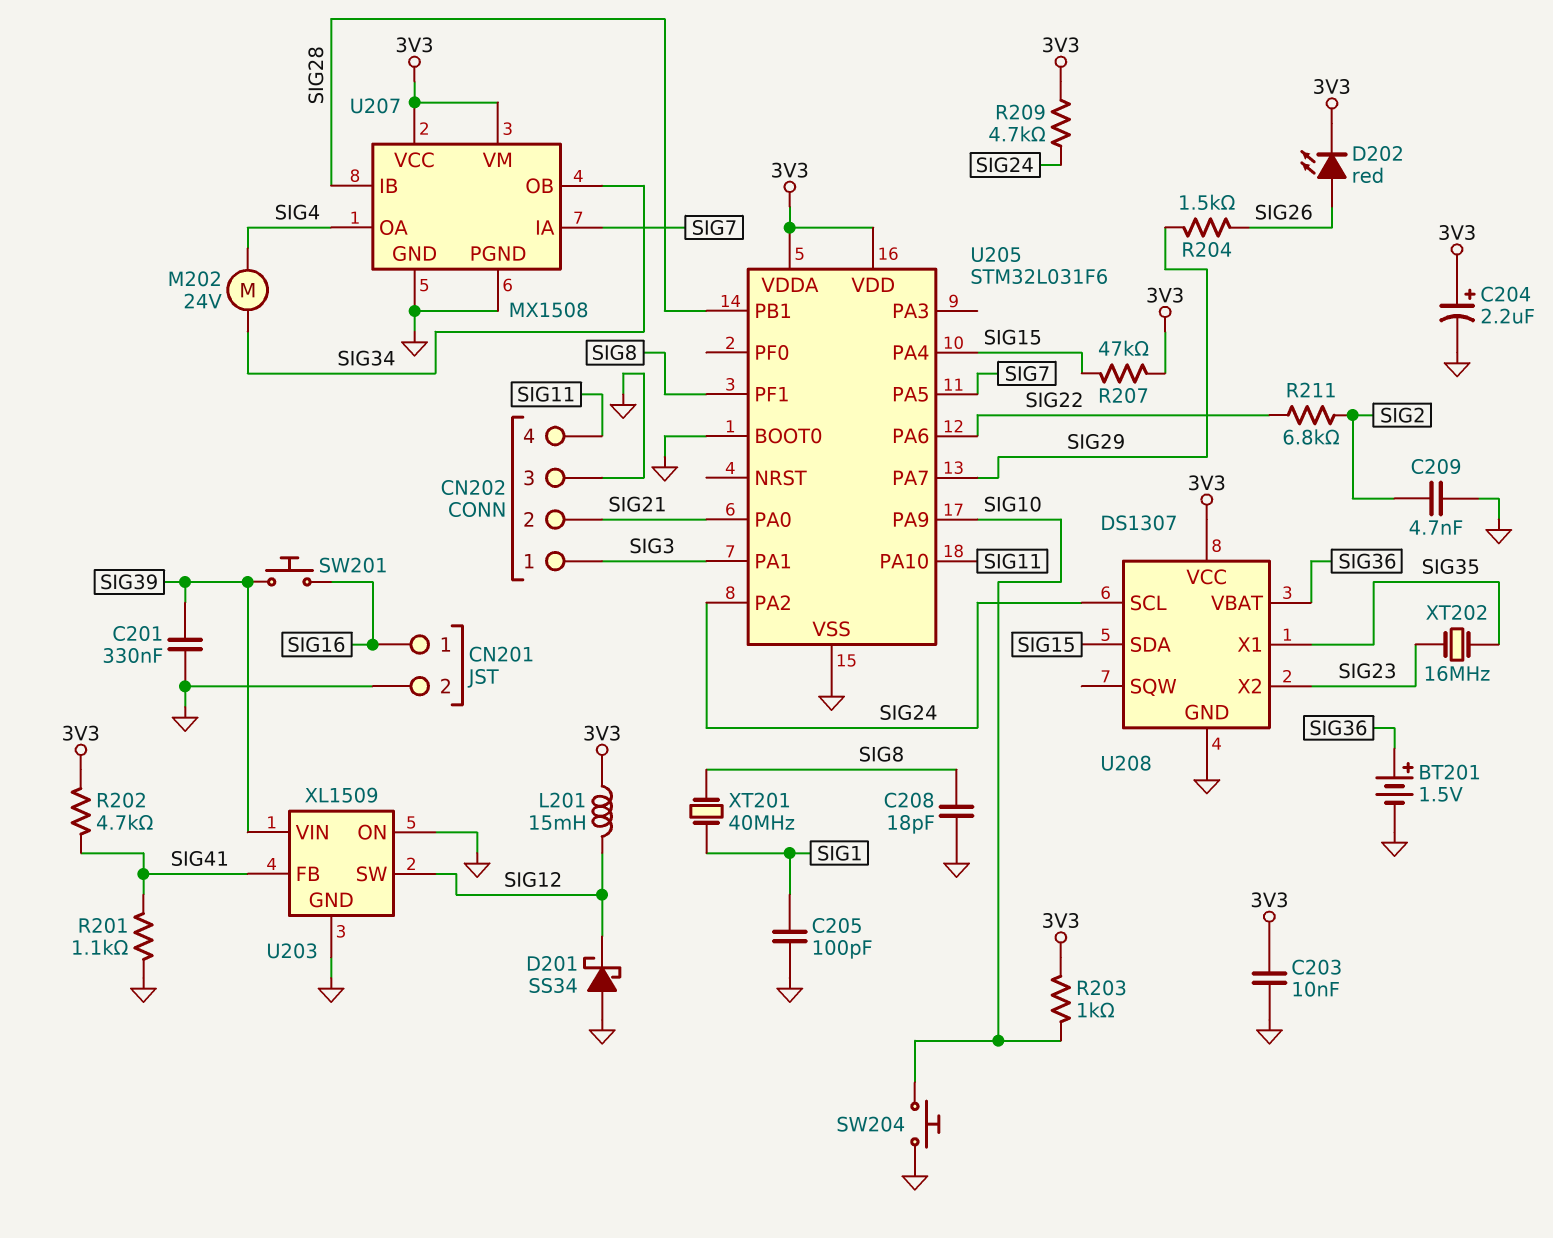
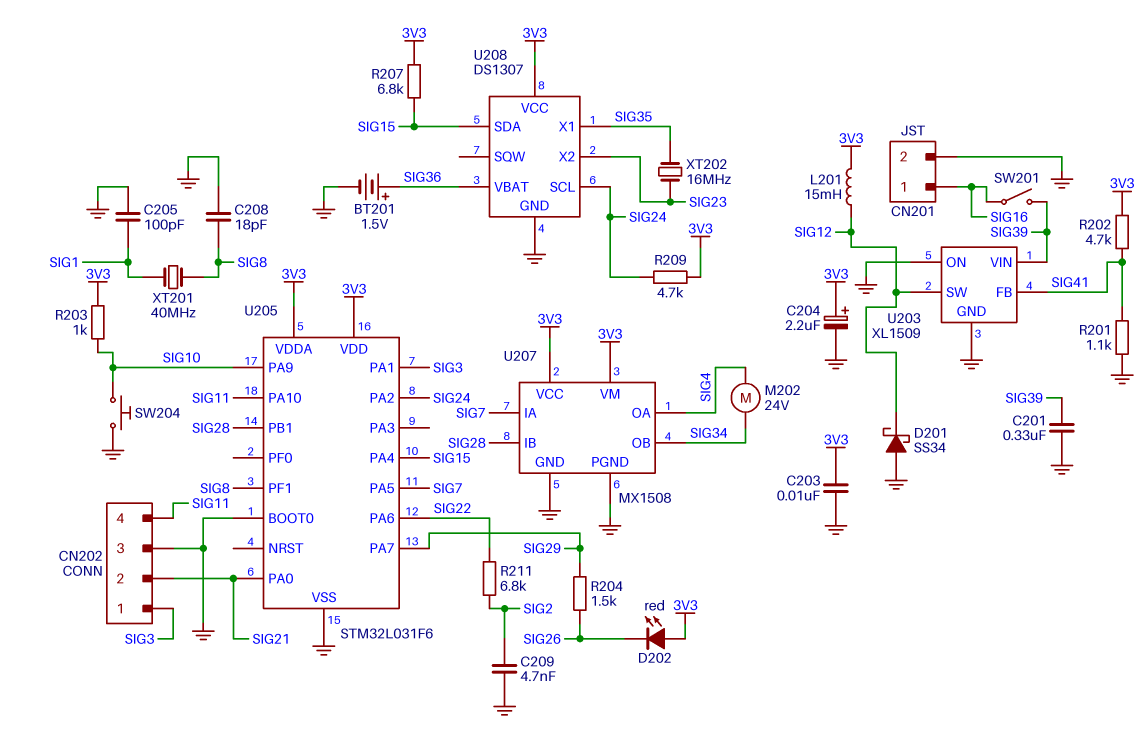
D202: LED red (A SIG26, K 3V3) -> LED red (A 3V3, K SIG26)
R207: 47k (3V3, SIG15) -> 6.8k (3V3, SIG15)
SW201: button (SIG16, SIG39) -> switch (SIG16, SIG39)

